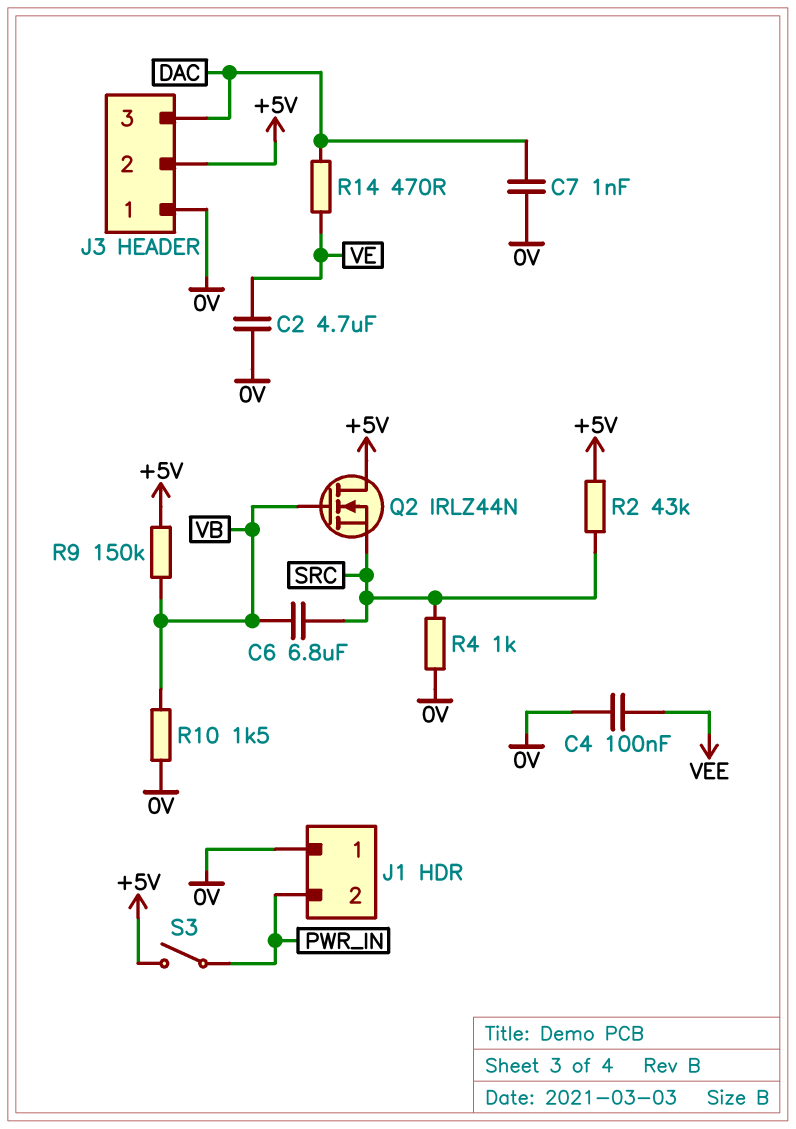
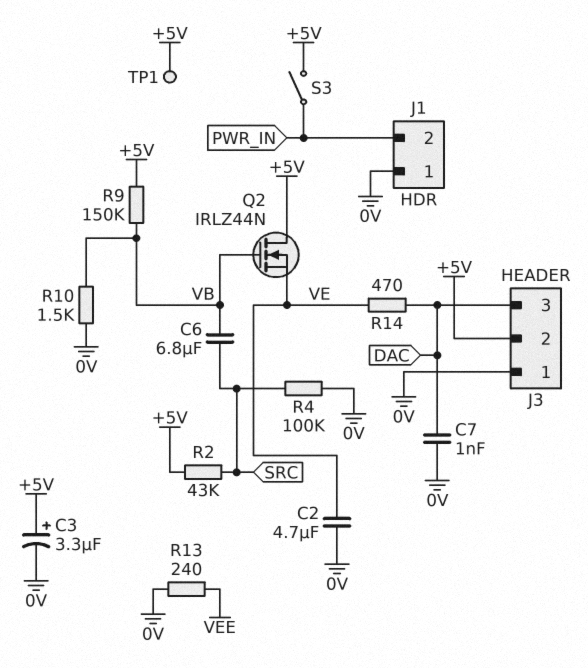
C3: none -> 3.3uF (plus +5V, minus 0V)
C4: 100nF (0V, VEE) -> none
Q2: NMOS IRLZ44N (G VB, D +5V, S SRC) -> NMOS IRLZ44N (G VB, D +5V, S VE)
R4: 1k (0V, SRC) -> 100k (0V, SRC)
R13: none -> 240 (0V, VEE)
TP1: none -> test point (+5V)

